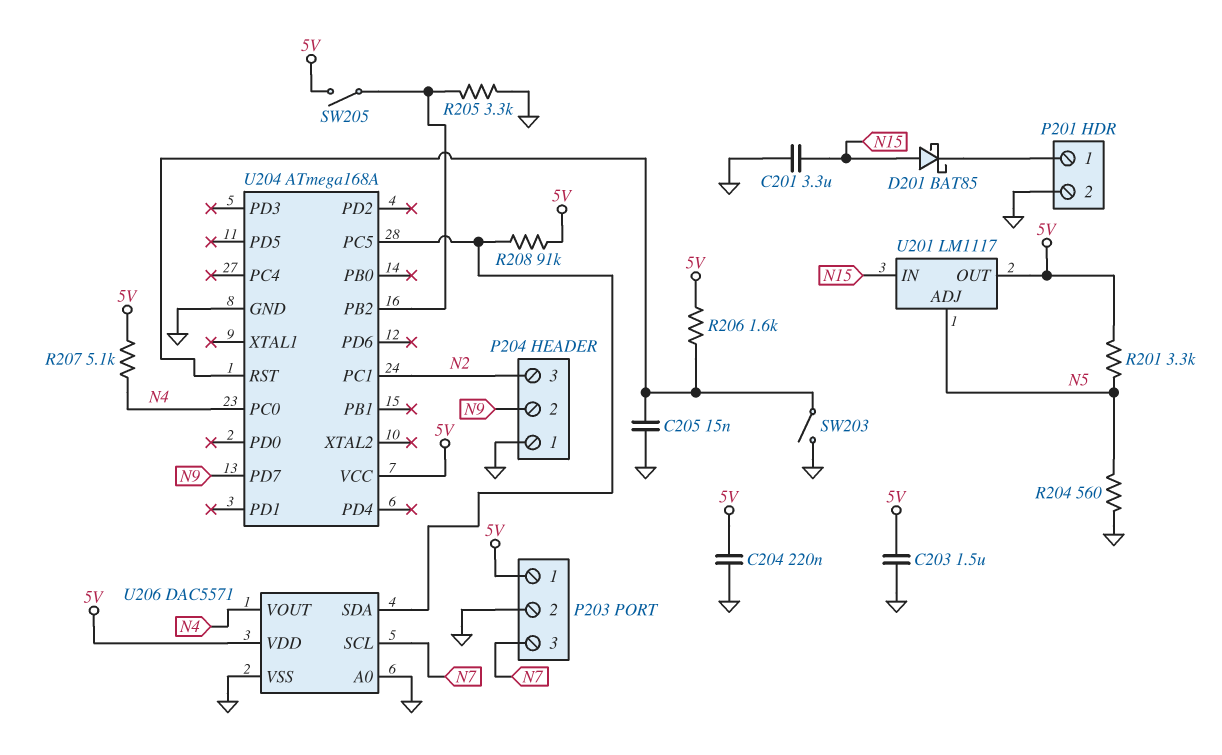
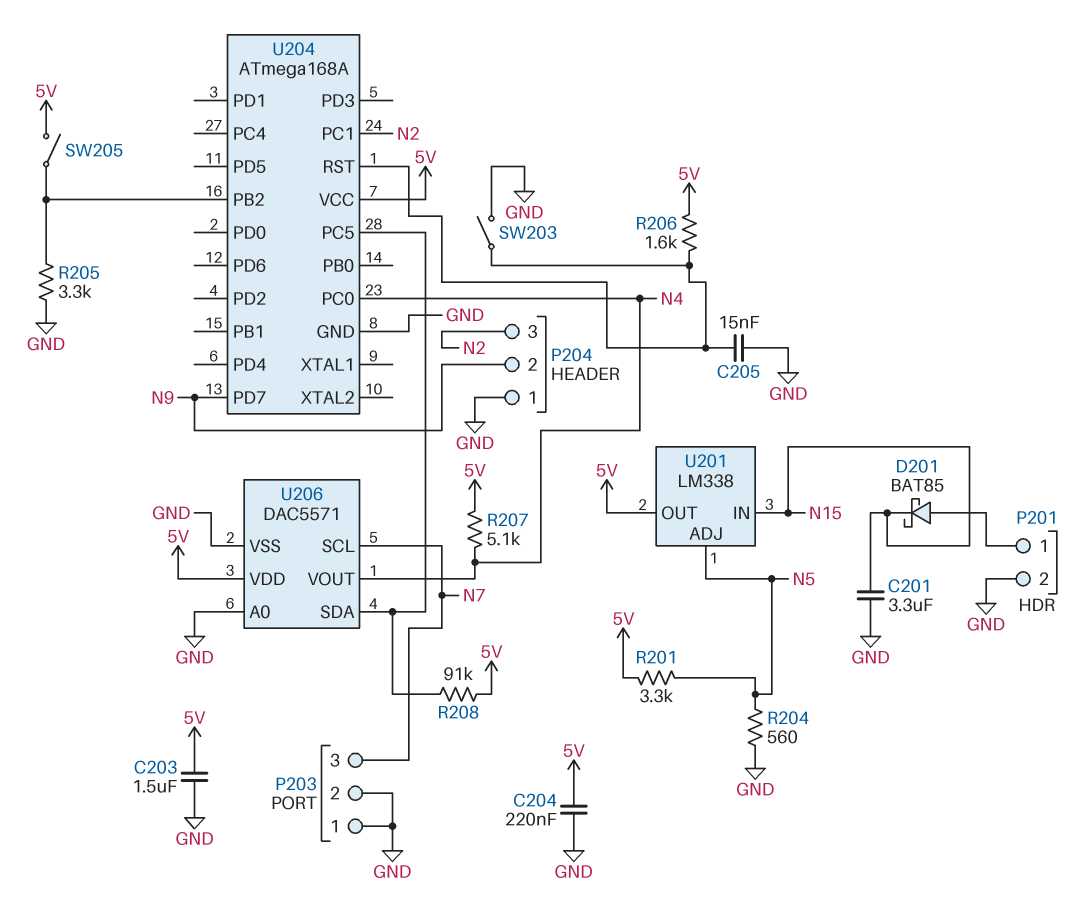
D201: schottky BAT85 (A N15, K P201/1) -> schottky BAT85 (A P201/1, K N15)
P203 pin 1: 5V -> GND
U201: LM1117 -> LM338

